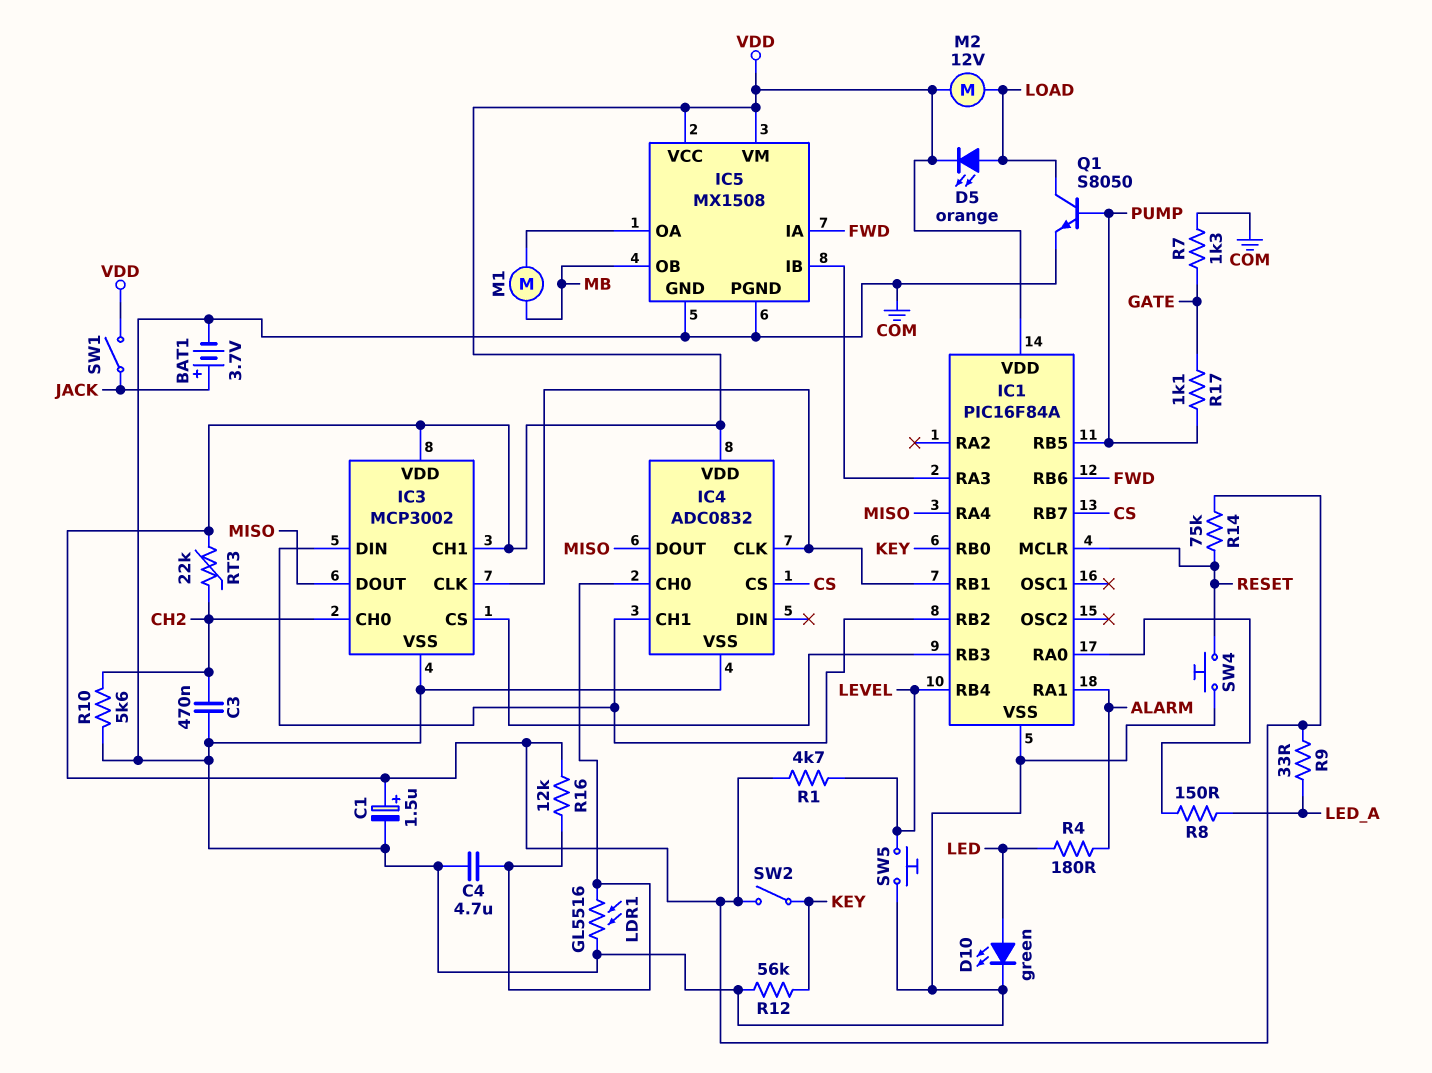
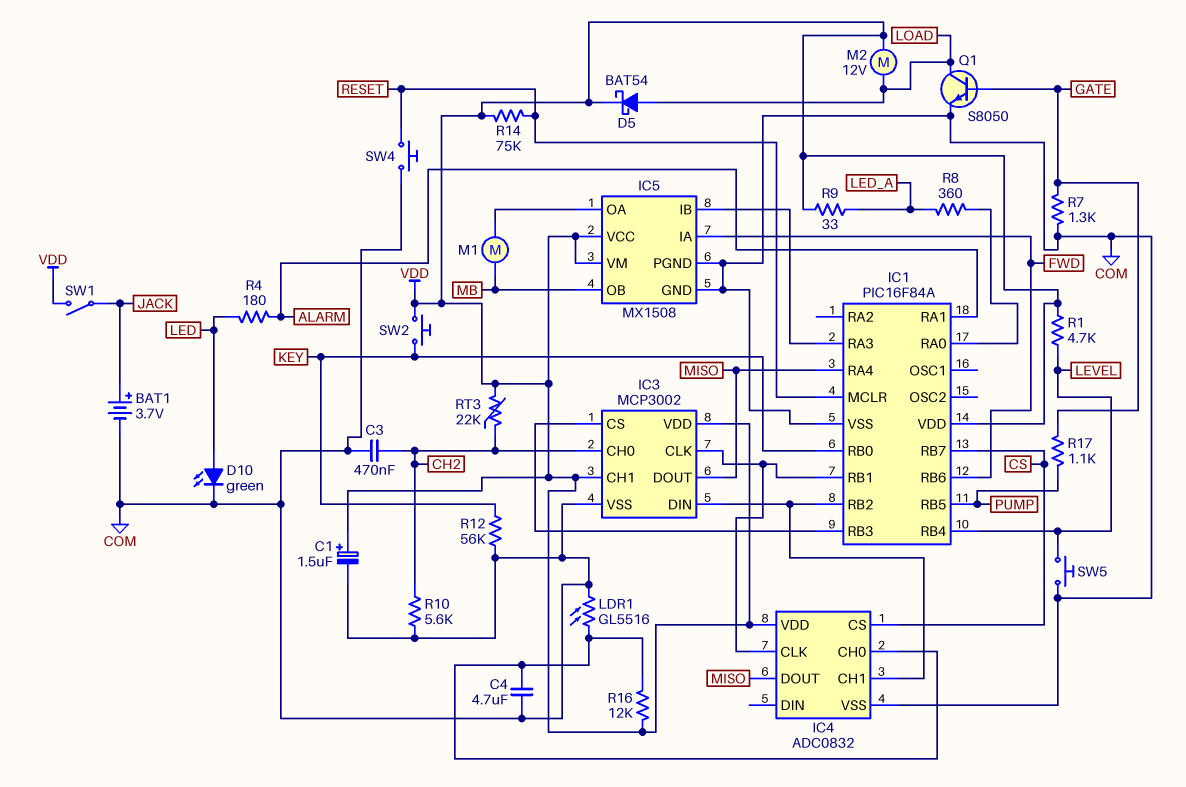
D5: LED orange (A LOAD, K VDD) -> schottky BAT54 (A LOAD, K VDD)
Q1: NPN S8050 (B PUMP, C LOAD, E COM) -> NPN S8050 (B GATE, C LOAD, E COM)
R8: 150 (IC1/RA0, LED_A) -> 360 (IC1/RA0, LED_A)
SW2: switch (KEY, VDD) -> button (KEY, VDD)

